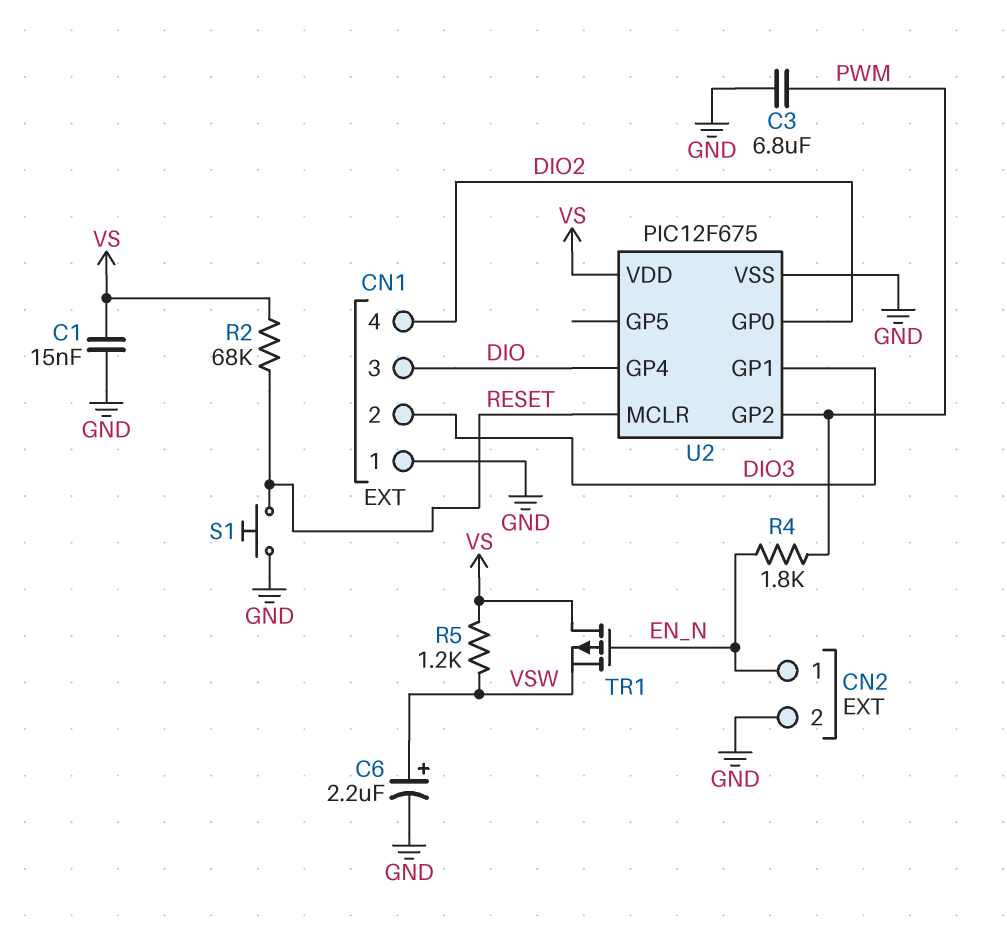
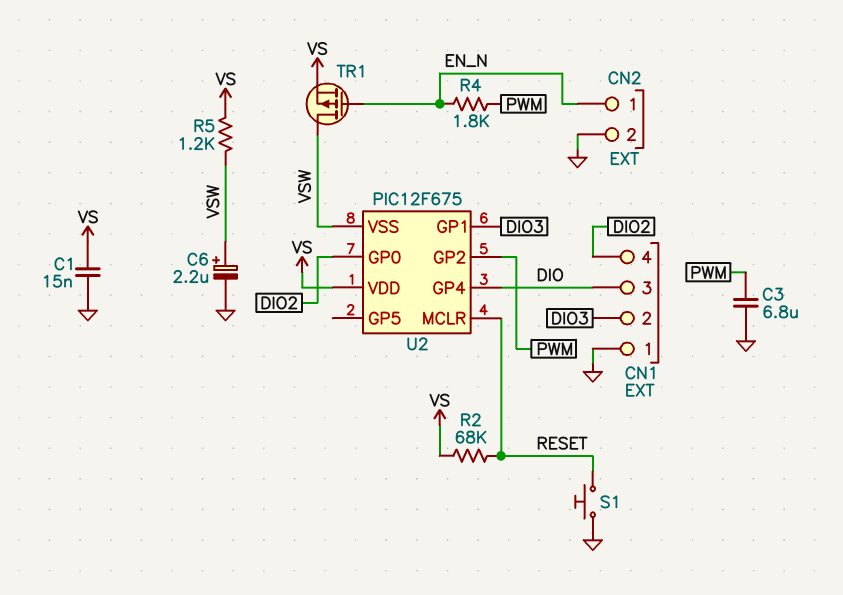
TR1: PMOS (G EN_N, D VS, S VSW) -> PMOS (G EN_N, D VSW, S VS)
U2 pin VSS: GND -> VSW

